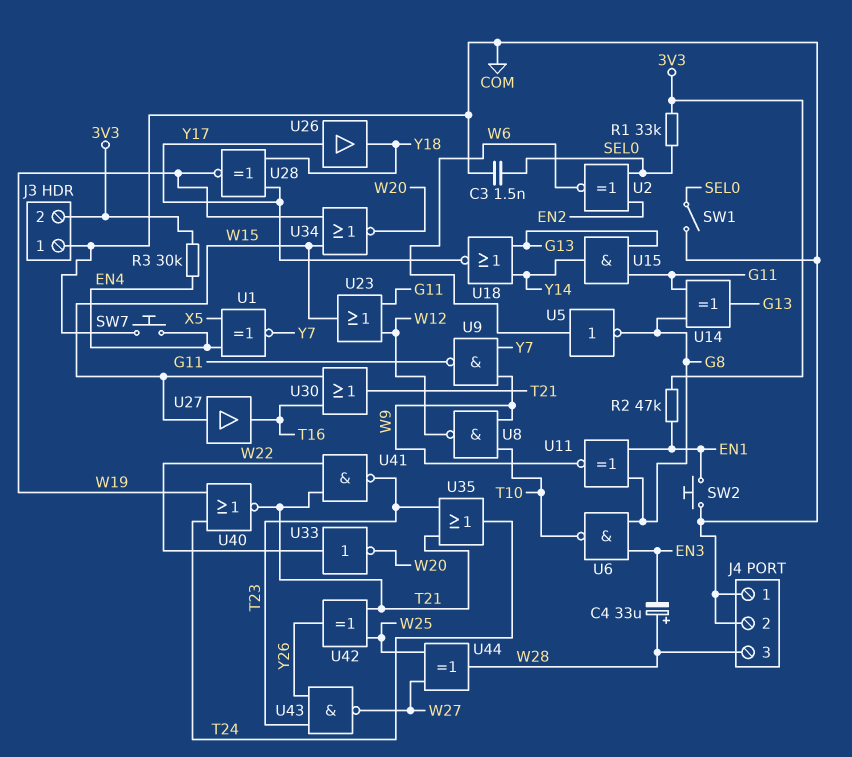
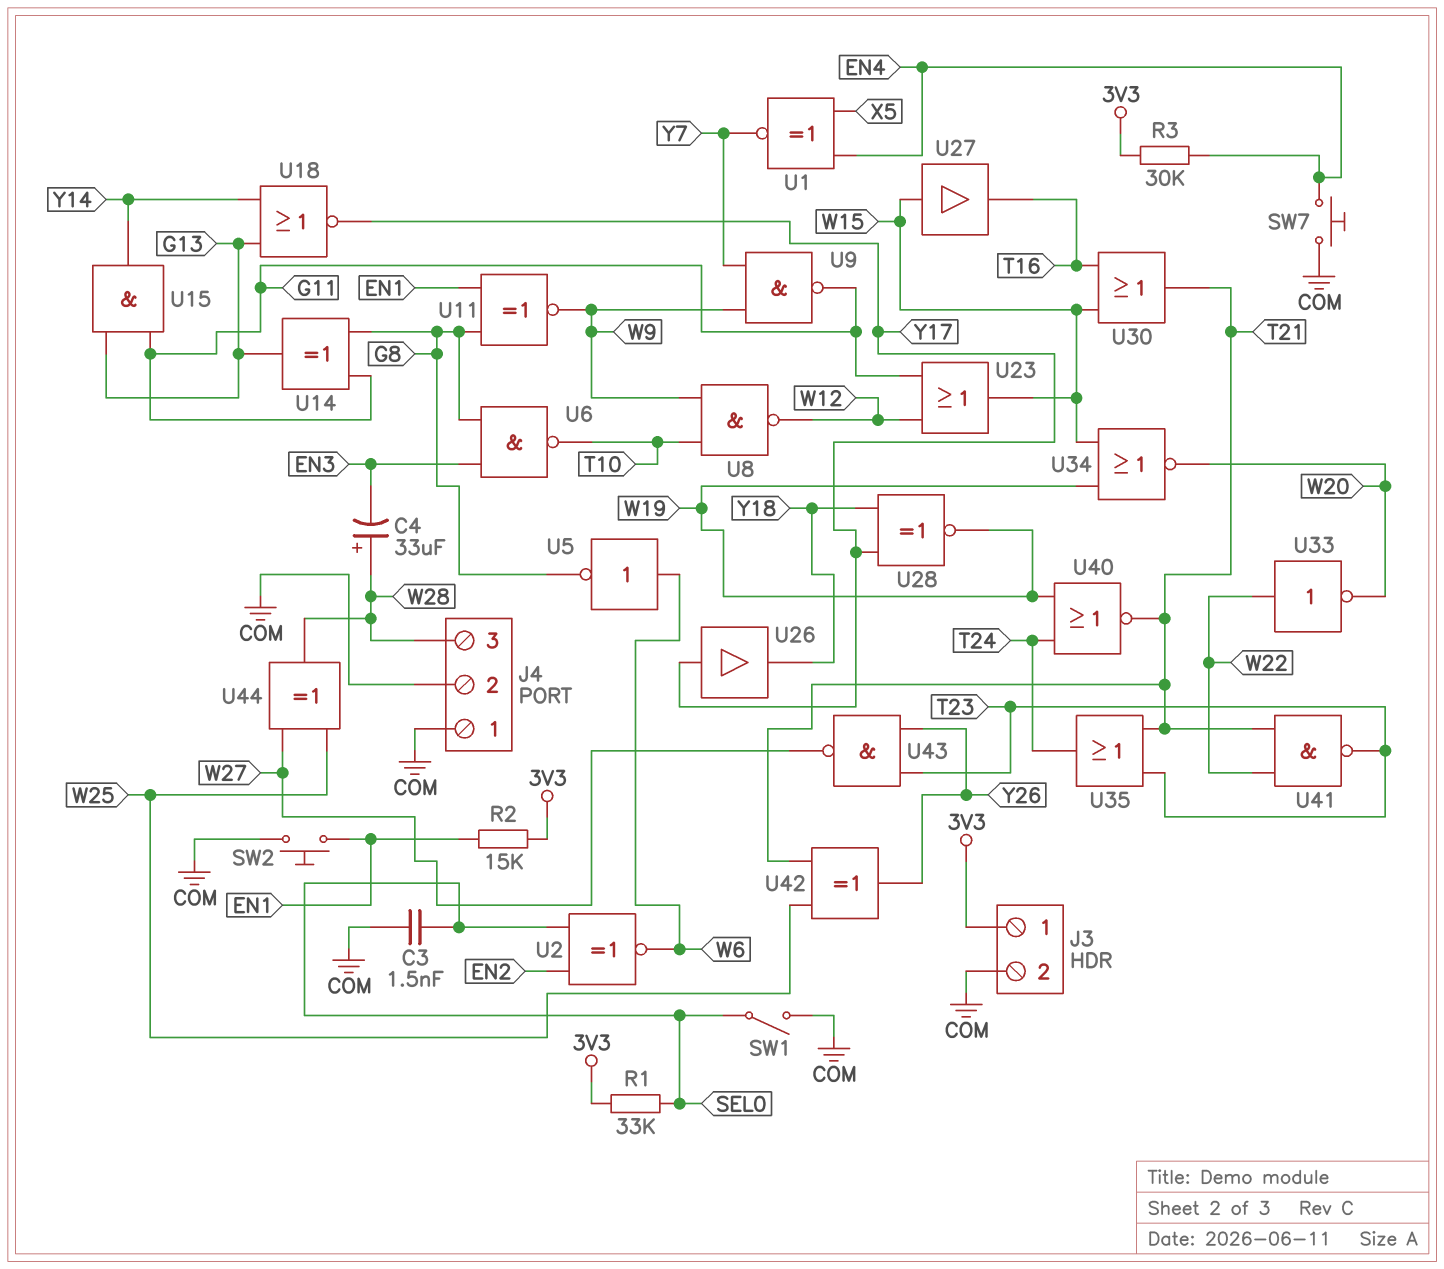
J3 pin 1: COM -> 3V3
J3 pin 2: 3V3 -> COM
R2: 47k (3V3, EN1) -> 15k (3V3, EN1)

